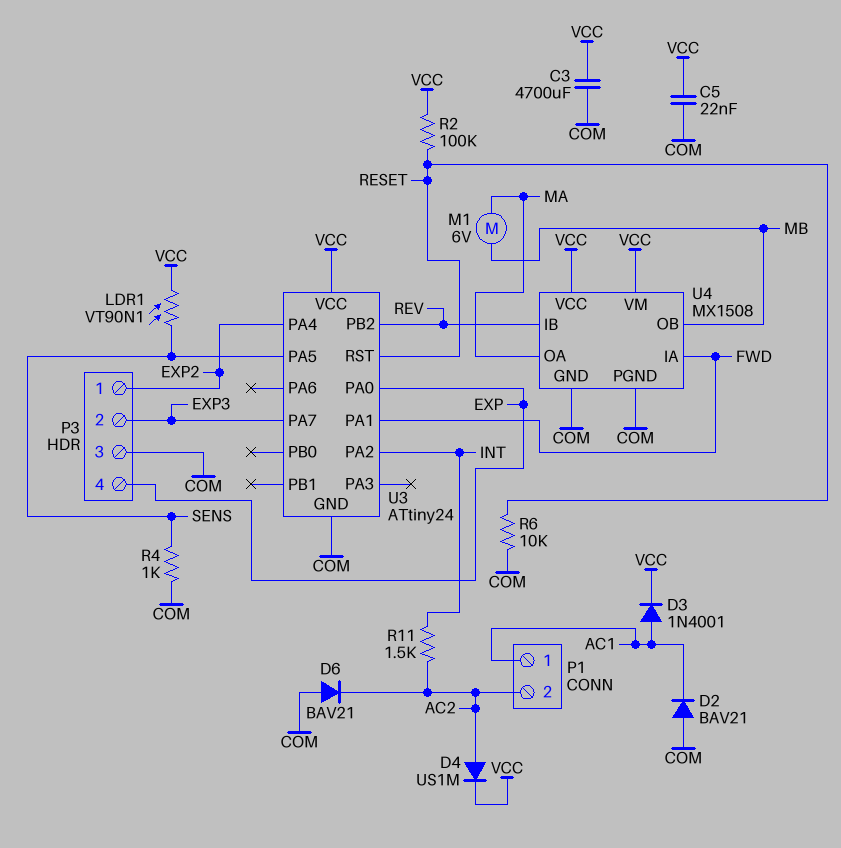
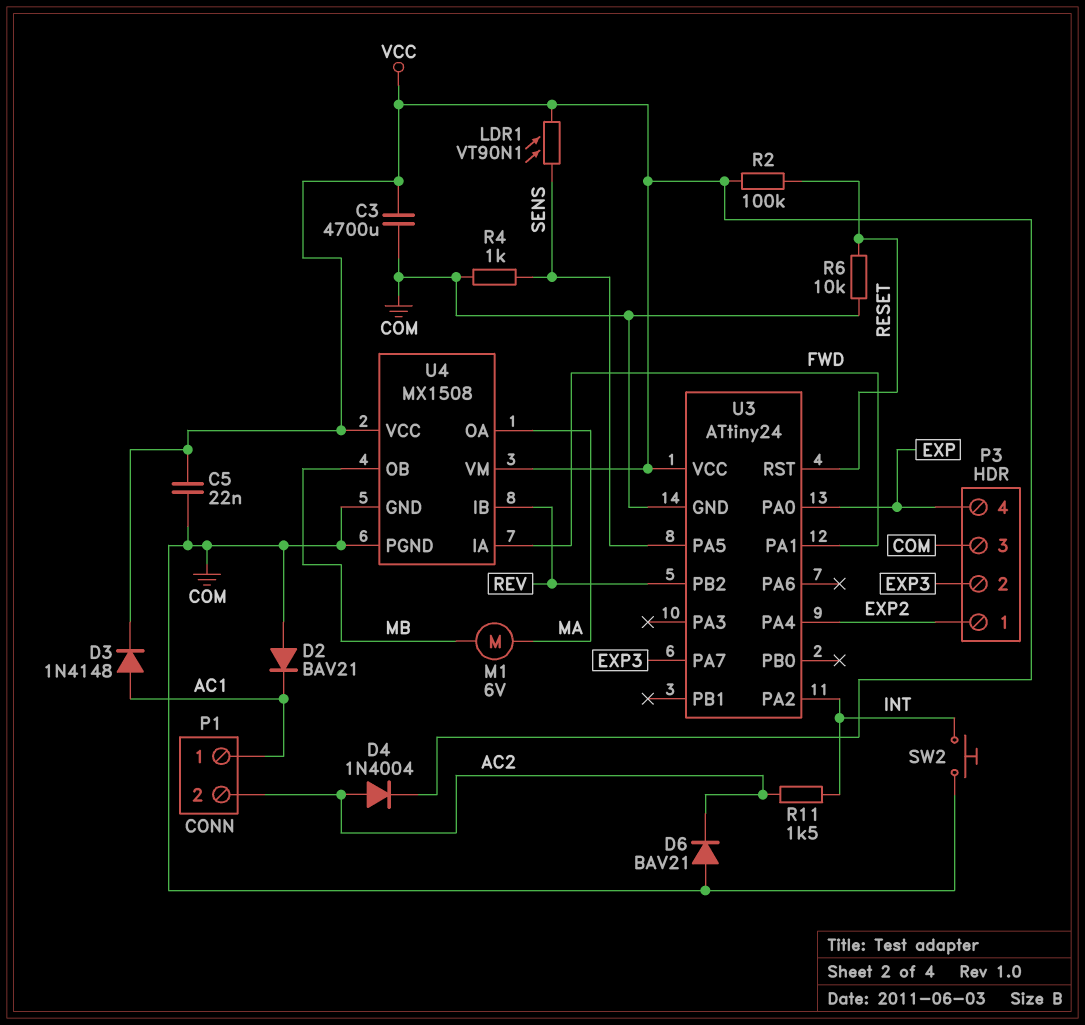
D3: diode 1N4001 (A AC1, K VCC) -> diode 1N4148 (A AC1, K VCC)
D4: diode US1M (A AC2, K VCC) -> diode 1N4004 (A AC2, K VCC)
SW2: none -> button (COM, INT)

